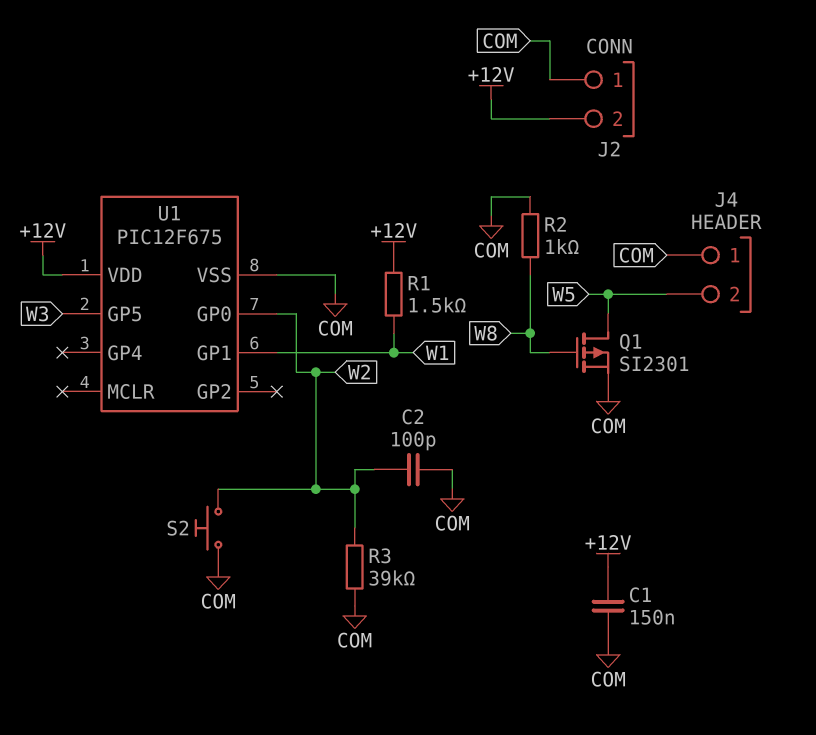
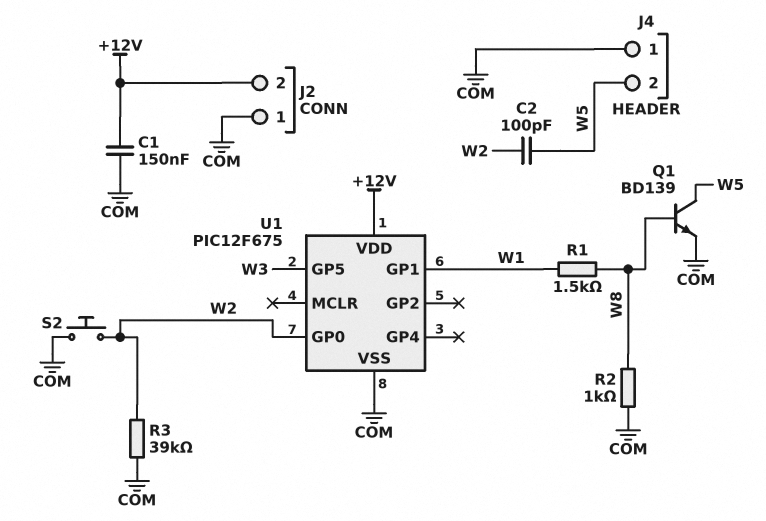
C2: 100pF (COM, W2) -> 100pF (W2, W5)
Q1: PMOS SI2301 (G W8, D W5, S COM) -> NPN BD139 (B W8, C W5, E COM)
R1: 1.5k (+12V, W1) -> 1.5k (W1, W8)

